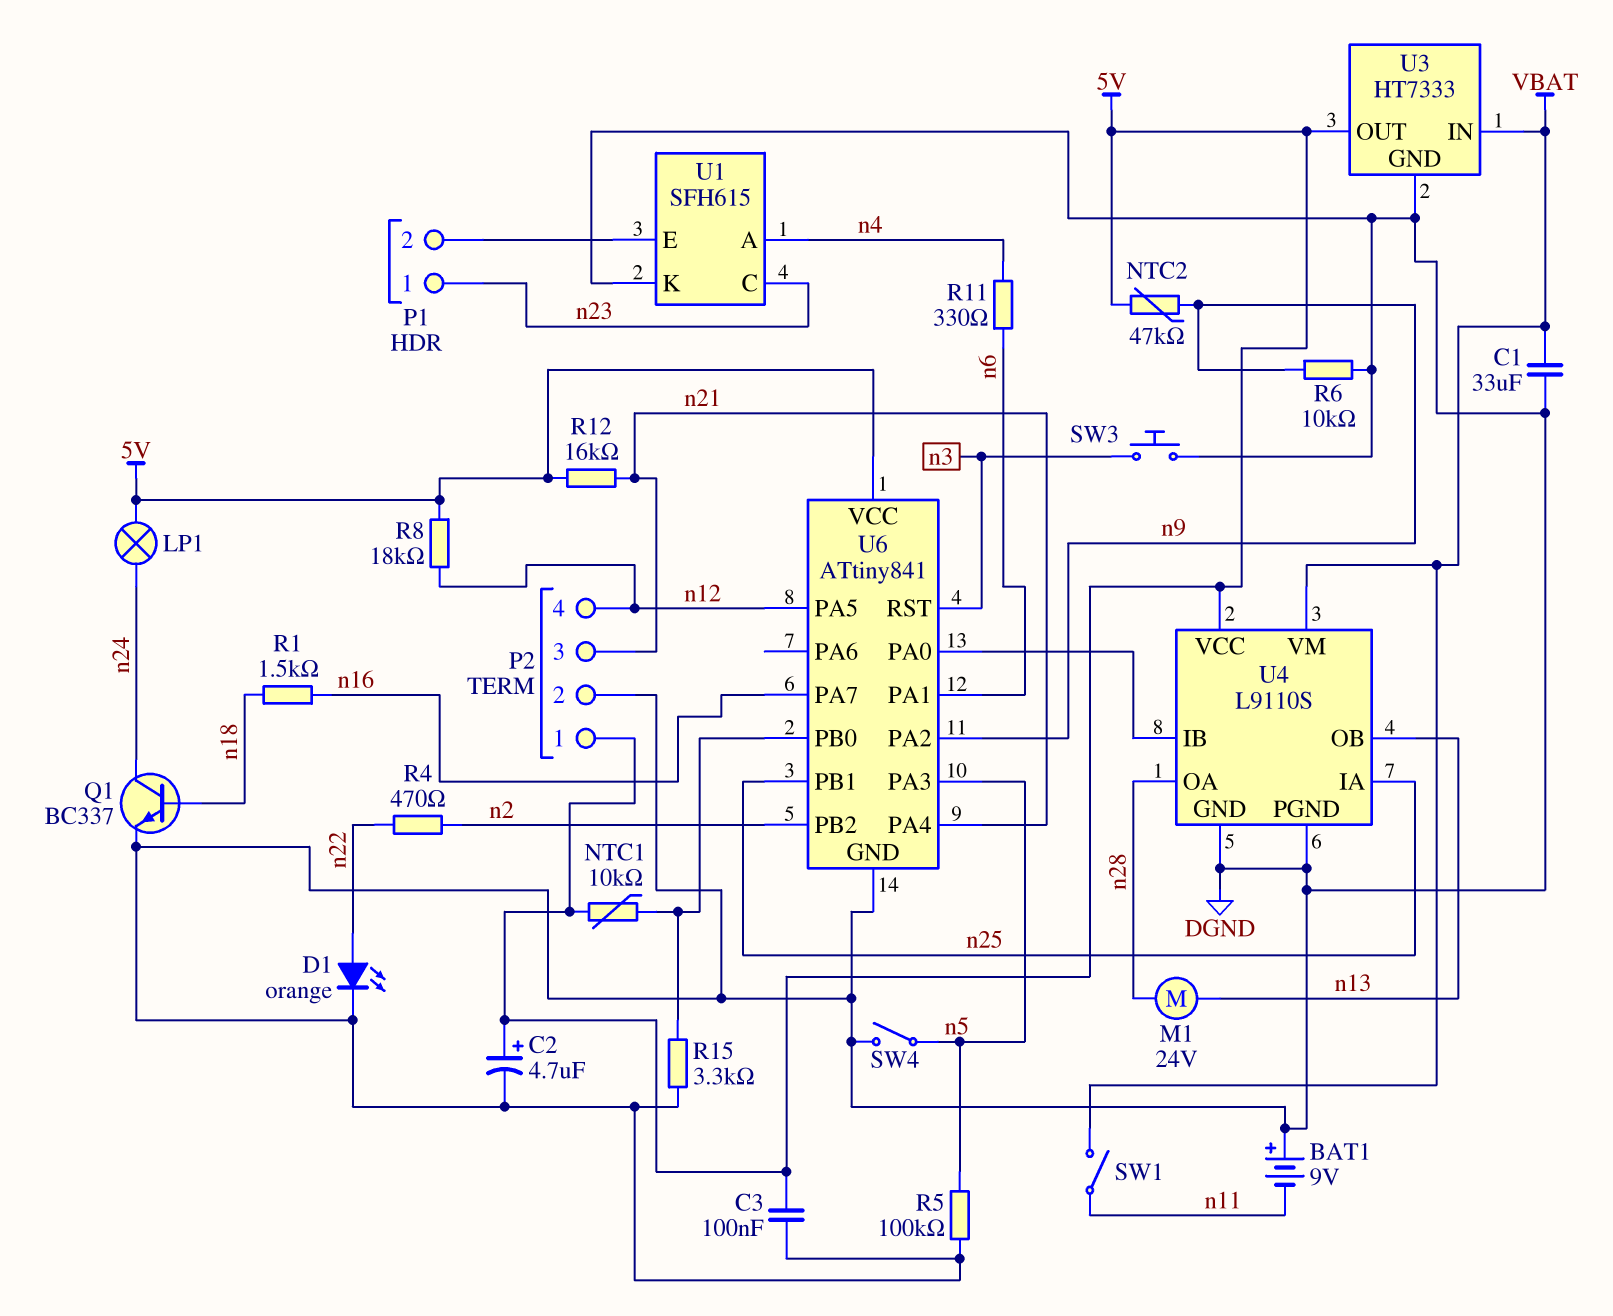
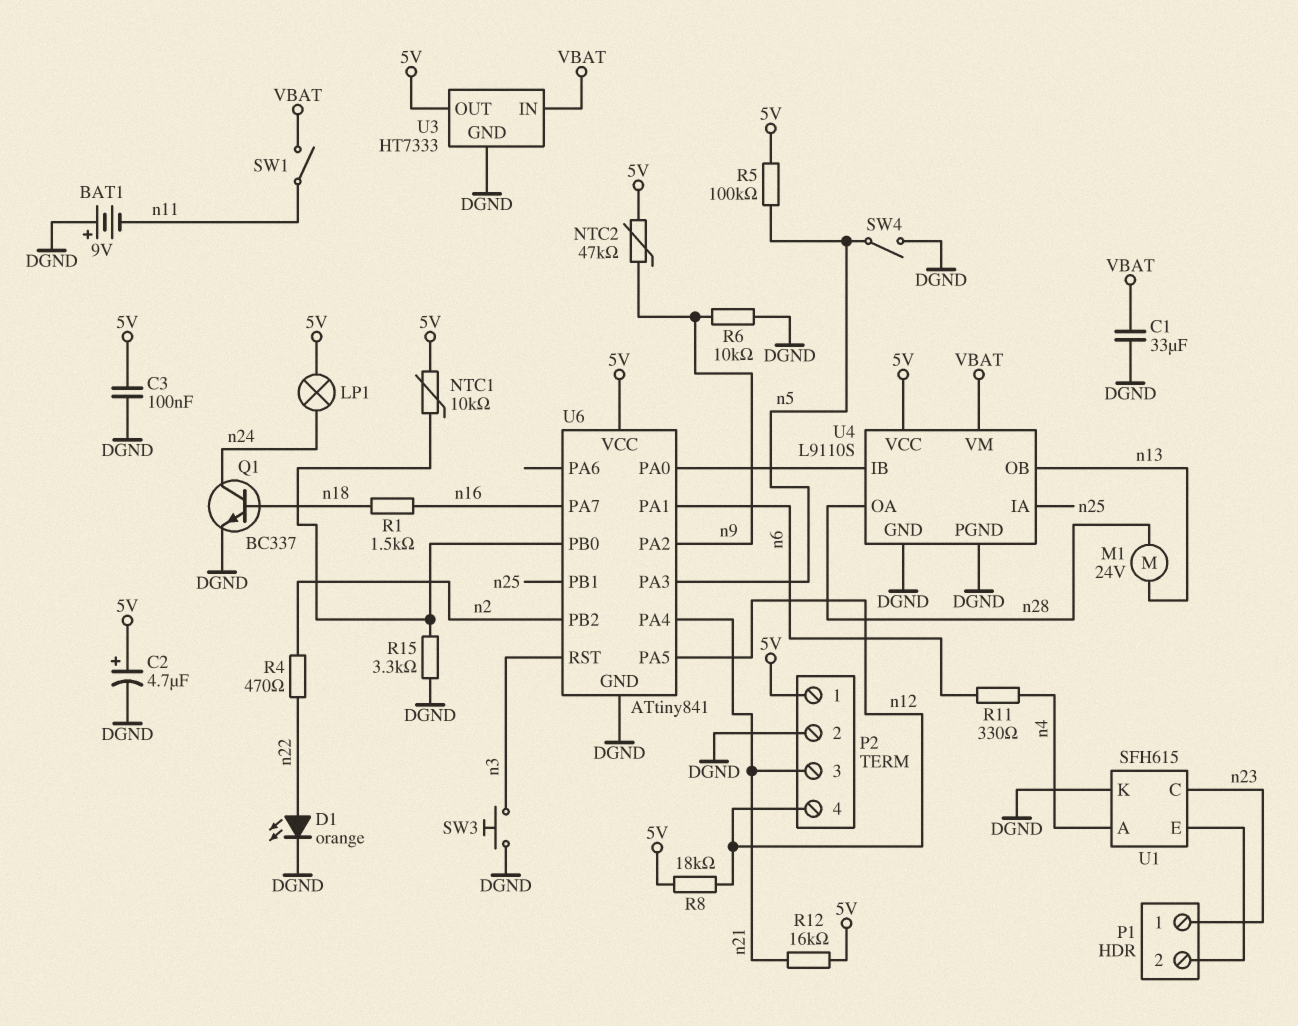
R5: 100k (DGND, n5) -> 100k (5V, n5)

